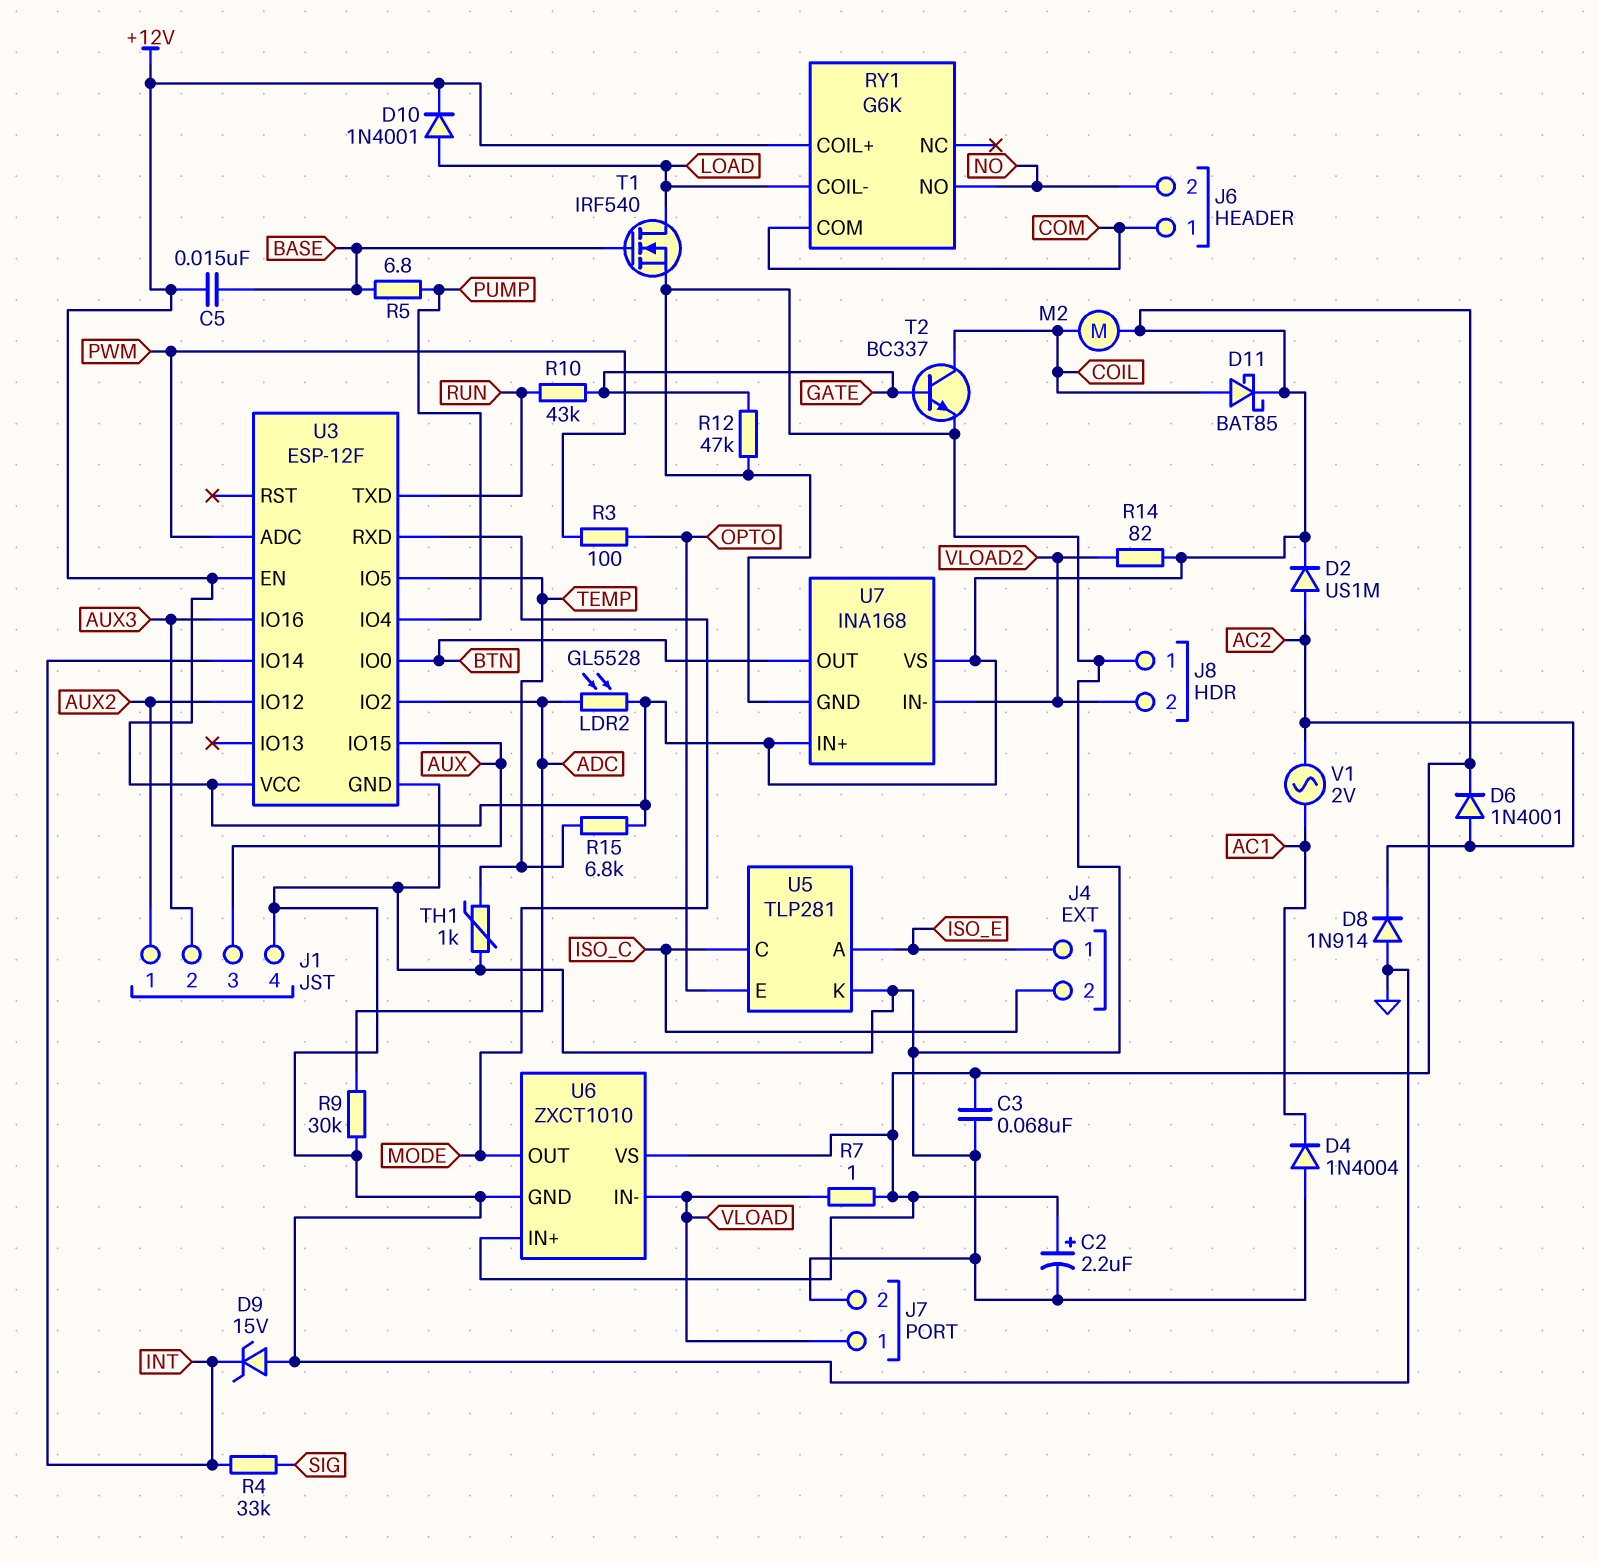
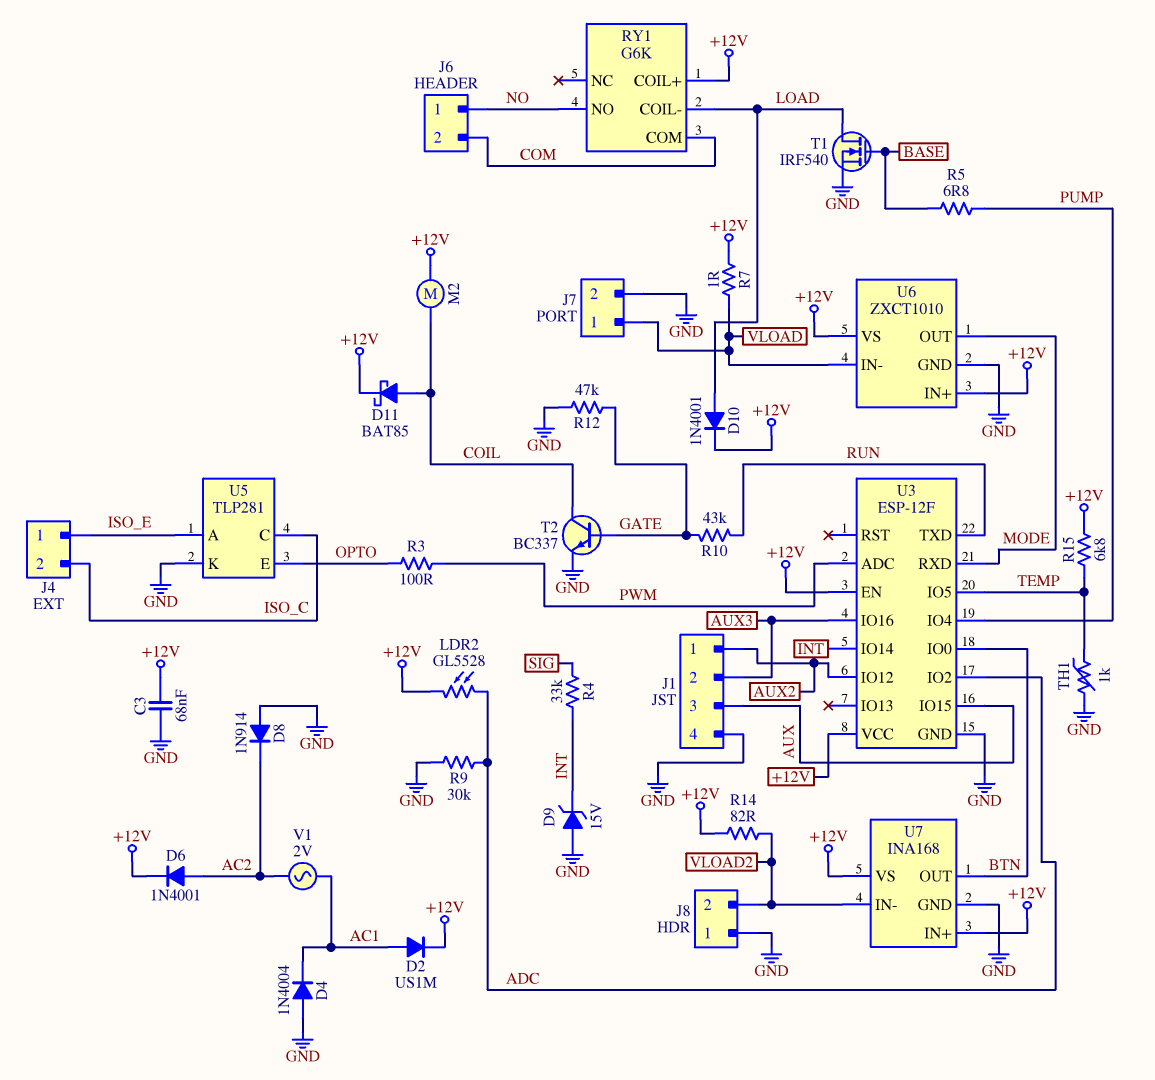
C2: 2.2uF (plus +12V, minus GND) -> none
C5: 15nF (+12V, BASE) -> none
D2: diode US1M (A AC2, K +12V) -> diode US1M (A AC1, K +12V)
J6 pin 1: COM -> NO
J6 pin 2: NO -> COM

